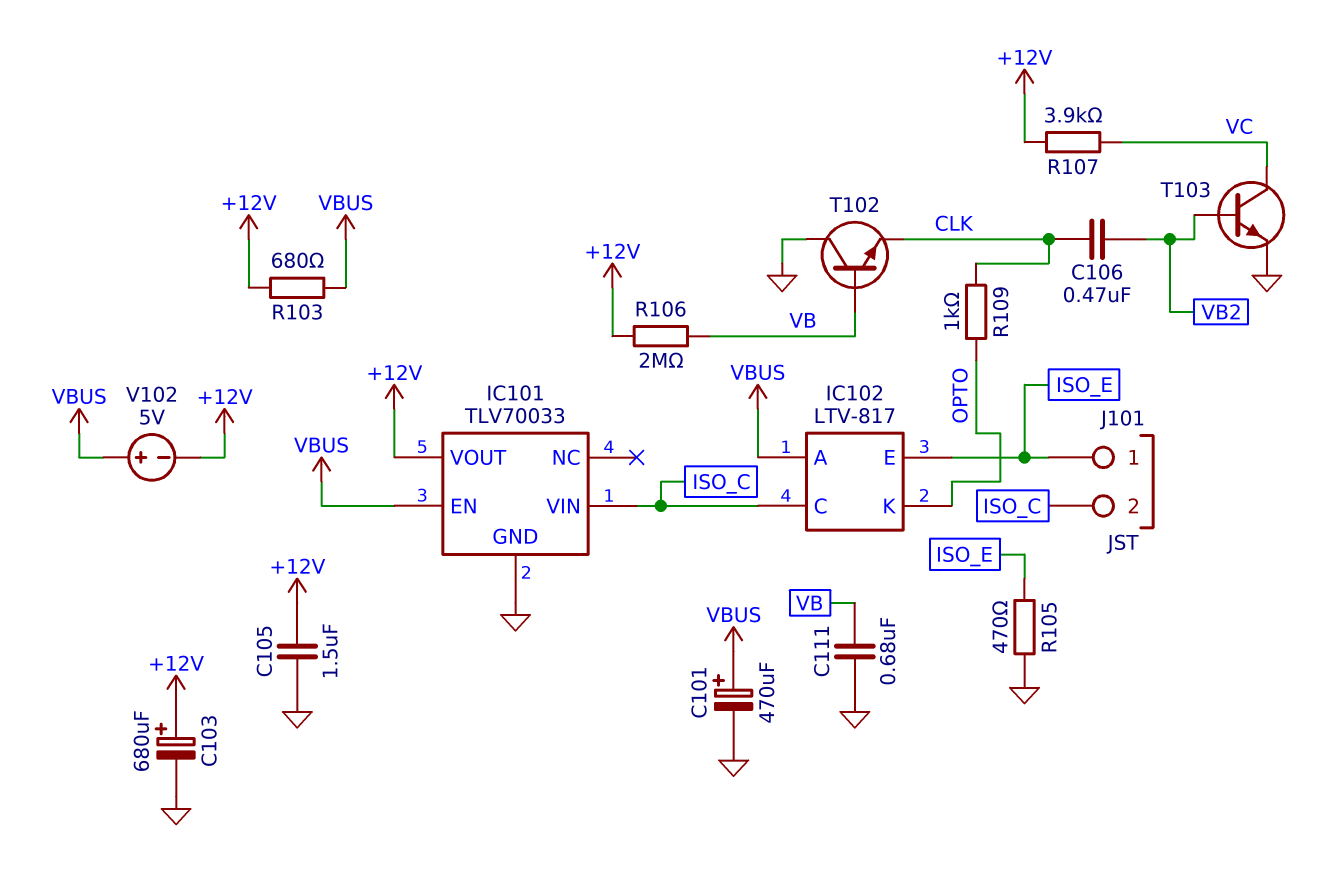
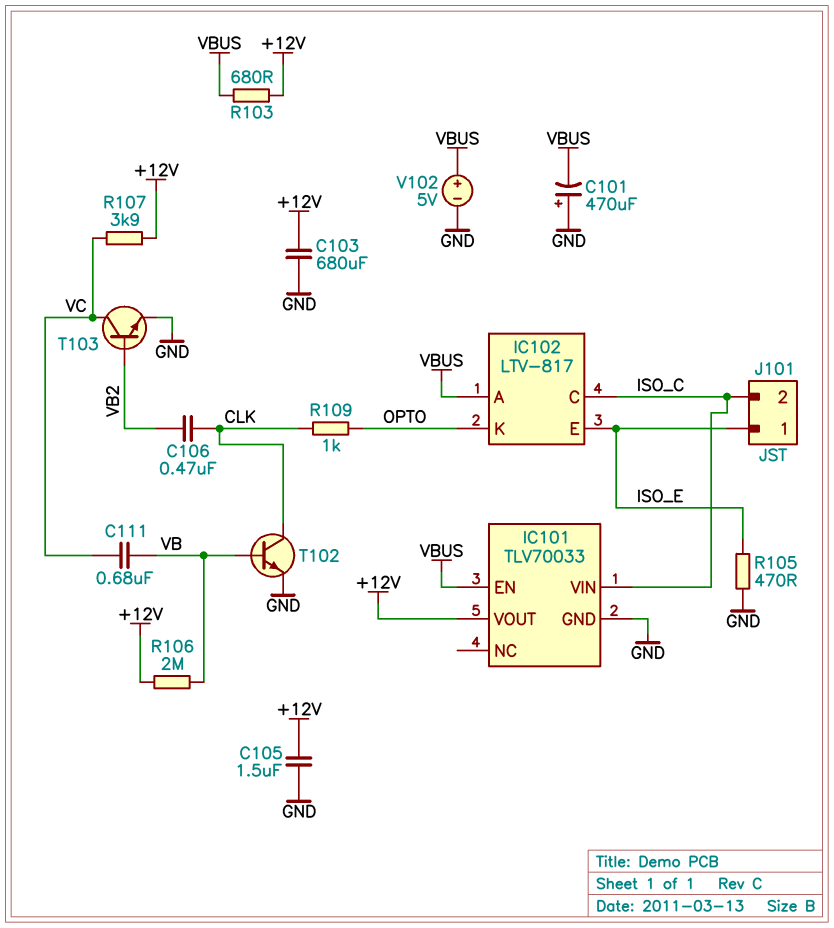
C101: 470uF (plus VBUS, minus GND) -> 470uF (plus GND, minus VBUS)
C103: 680uF (plus +12V, minus GND) -> 680uF (+12V, GND)
C111: 680nF (GND, VB) -> 680nF (VB, VC)
T102: NPN (B VB, C GND, E CLK) -> NPN (B VB, C CLK, E GND)
V102: 5V (plus VBUS, minus +12V) -> 5V (plus VBUS, minus GND)

